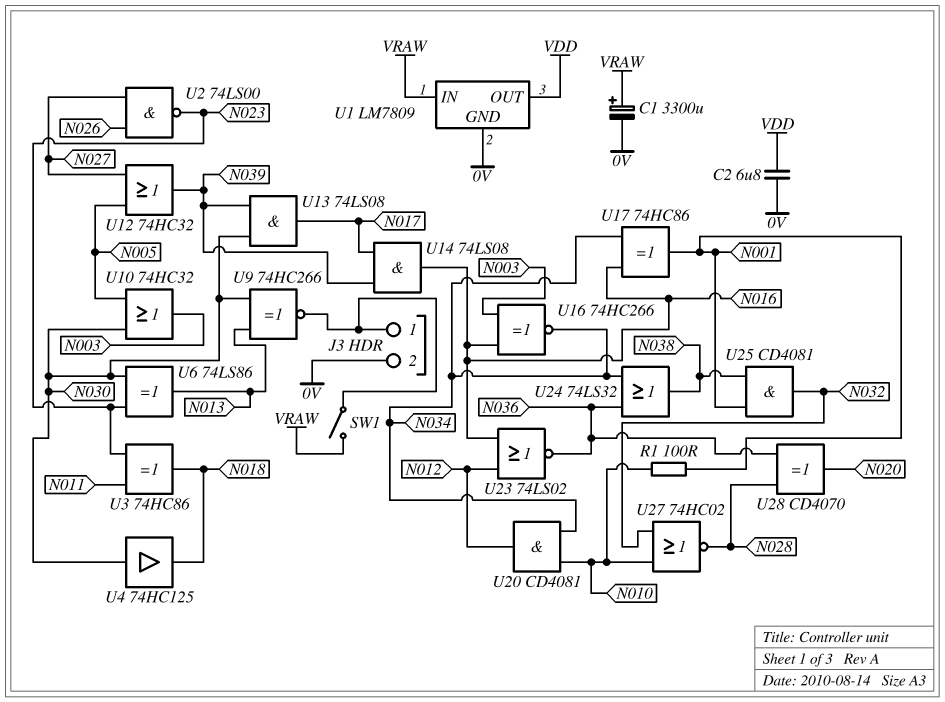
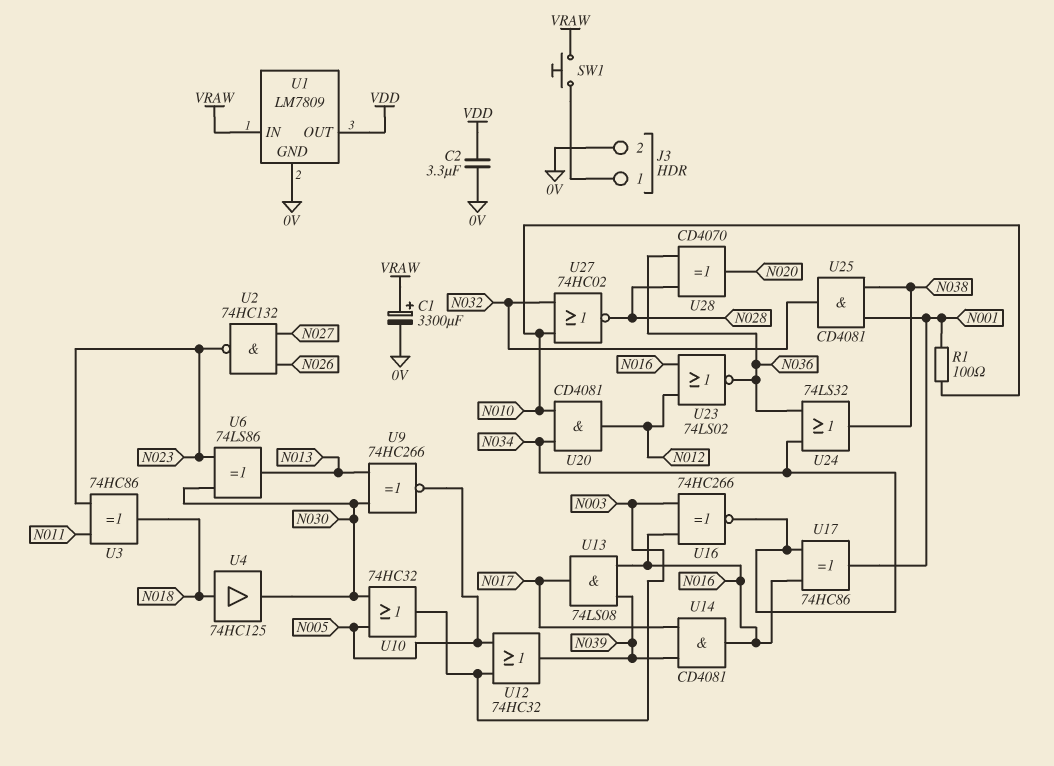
C2: 6.8uF (0V, VDD) -> 3.3uF (0V, VDD)
SW1: switch (J3/1, VRAW) -> button (J3/1, VRAW)
U2: NAND 74LS00 (in N026, in N027, out N023) -> NAND 74HC132 (in N026, in N027, out N023)
U4: buffer 74HC125 (in N030, out N018) -> buffer 74HC125 (in N018, out N030)
U9: XNOR 74HC266 (in N013, in N030, out J3/1) -> XNOR 74HC266 (in N013, in N030, out N005)
U12: OR 74HC32 (in N005, in N027, out N039) -> OR 74HC32 (in N003, in N005, out N039)
U13: AND 74LS08 (in N030, in N039, out N017) -> AND 74LS08 (in N016, in N039, out N017)
U14: AND 74LS08 (in N017, in N039, out N016) -> AND CD4081 (in N017, in N039, out N016)

